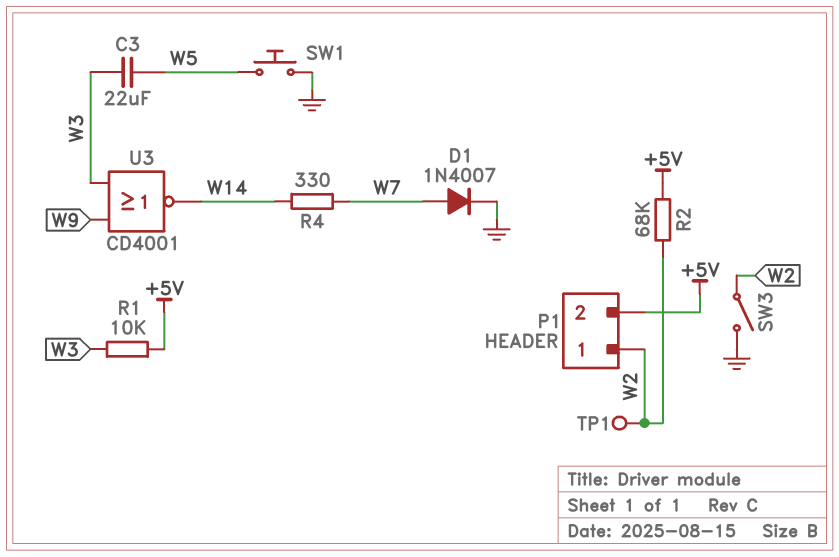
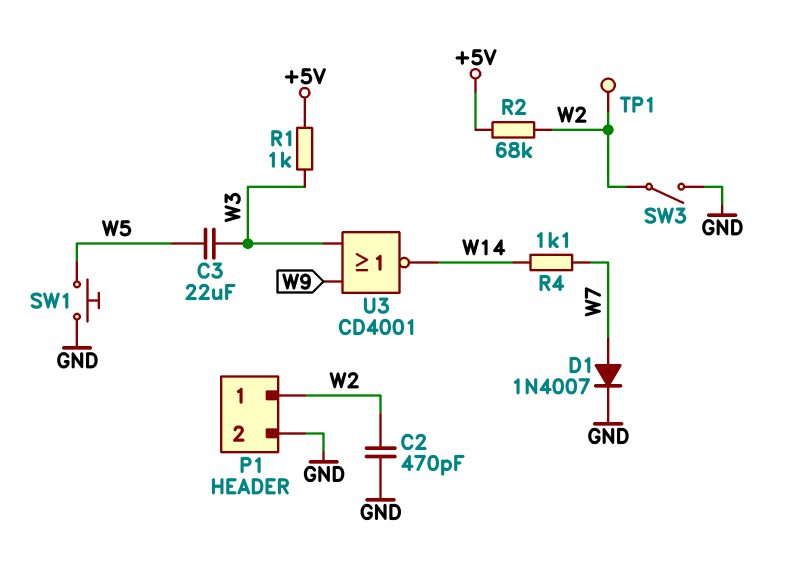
C2: none -> 470pF (GND, W2)
P1 pin 2: +5V -> GND
R1: 10k (+5V, W3) -> 1k (+5V, W3)
R4: 330 (W7, W14) -> 1.1k (W7, W14)

